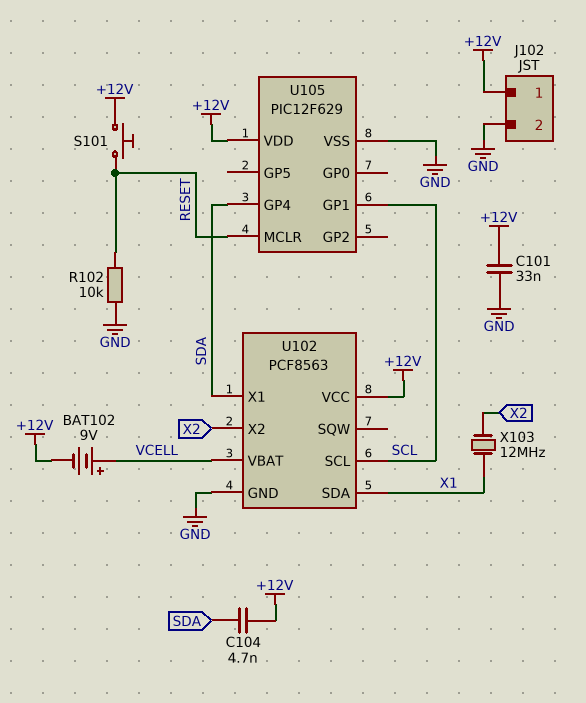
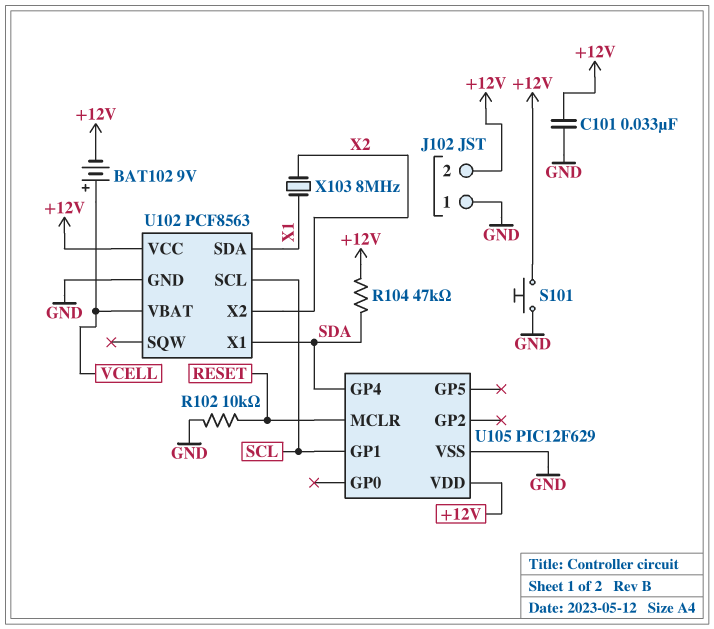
C104: 4.7nF (+12V, SDA) -> none
J102 pin 1: +12V -> GND
J102 pin 2: GND -> +12V
R104: none -> 47k (+12V, SDA)
S101: button (+12V, RESET) -> button (+12V, GND)
X103: 12MHz (X1, X2) -> 8MHz (X1, X2)

